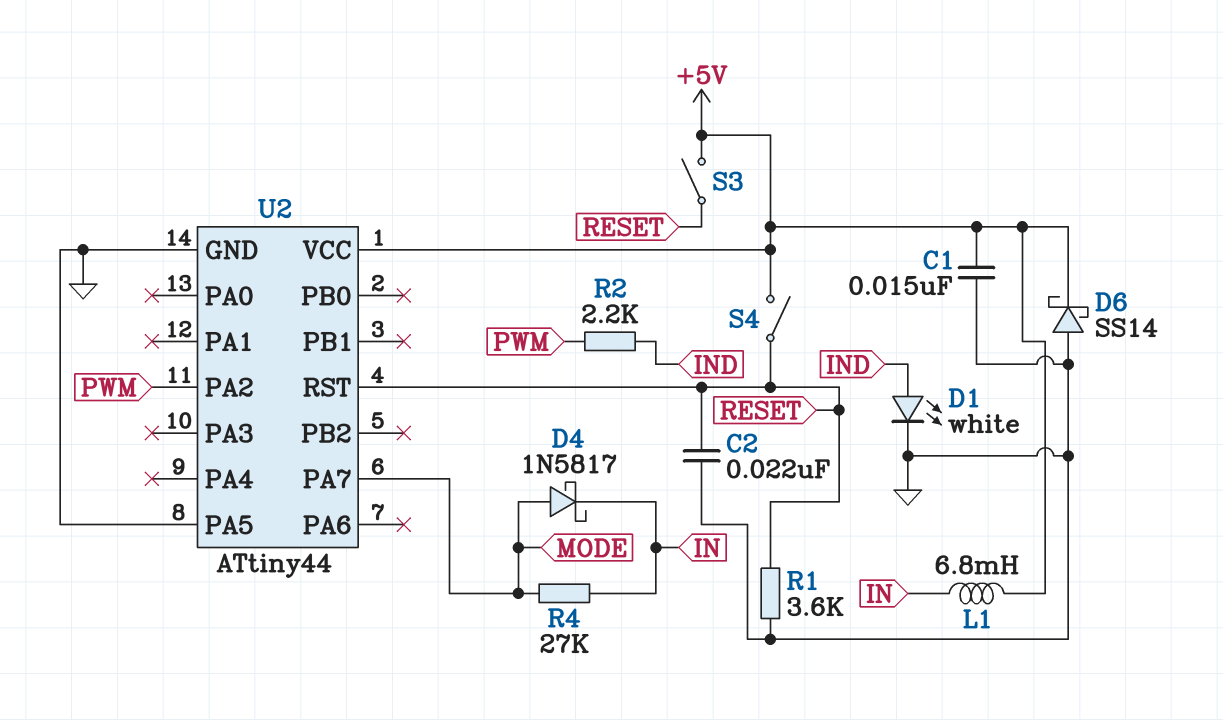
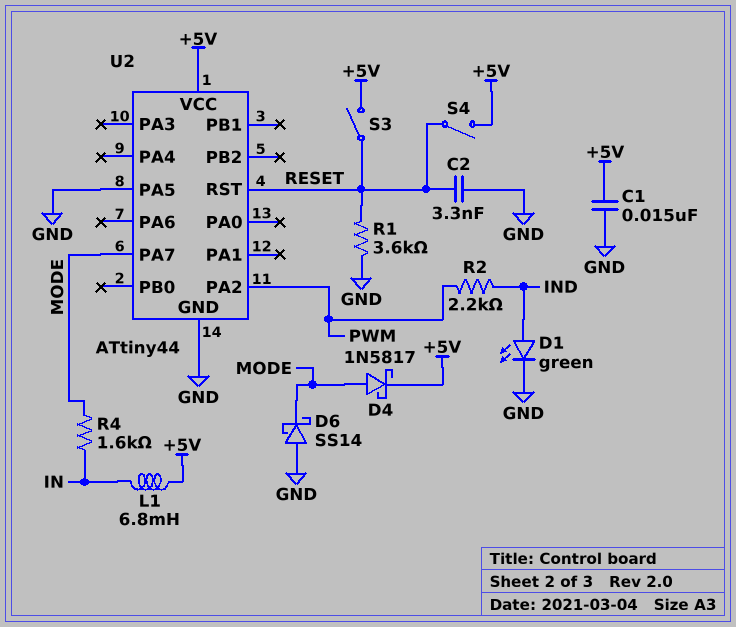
C2: 22nF (GND, RESET) -> 3.3nF (GND, RESET)
D1: LED white (A IND, K GND) -> LED green (A IND, K GND)
D4: schottky 1N5817 (A MODE, K IN) -> schottky 1N5817 (A MODE, K +5V)
D6: schottky SS14 (A GND, K +5V) -> schottky SS14 (A GND, K MODE)
R4: 27k (IN, MODE) -> 1.6k (IN, MODE)

